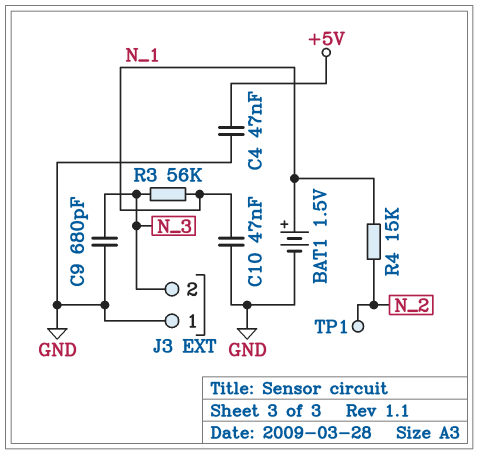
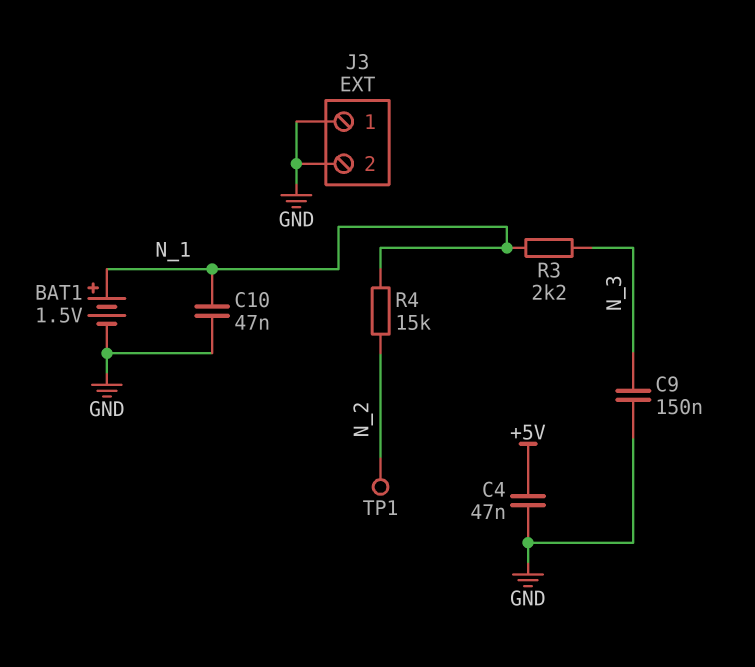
C9: 680pF (GND, N_3) -> 150nF (GND, N_3)
J3 pin 2: N_3 -> GND
R3: 56k (N_1, N_3) -> 2.2k (N_1, N_3)

